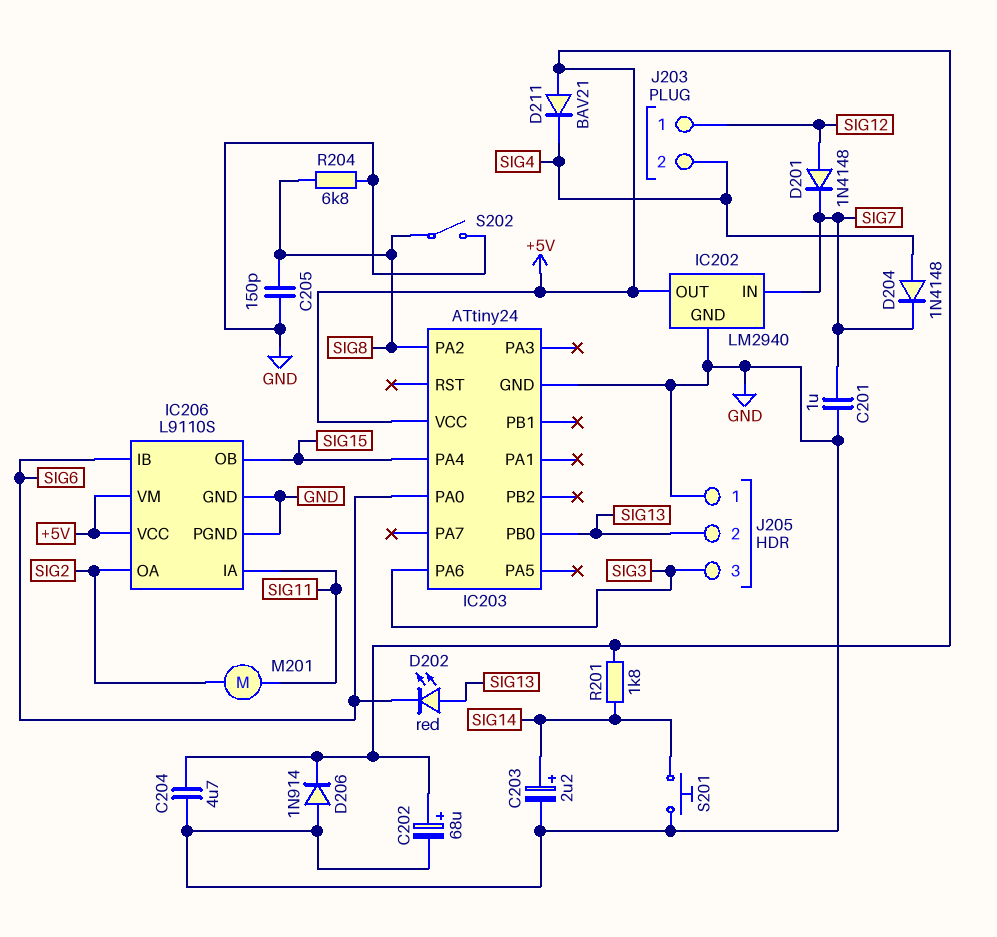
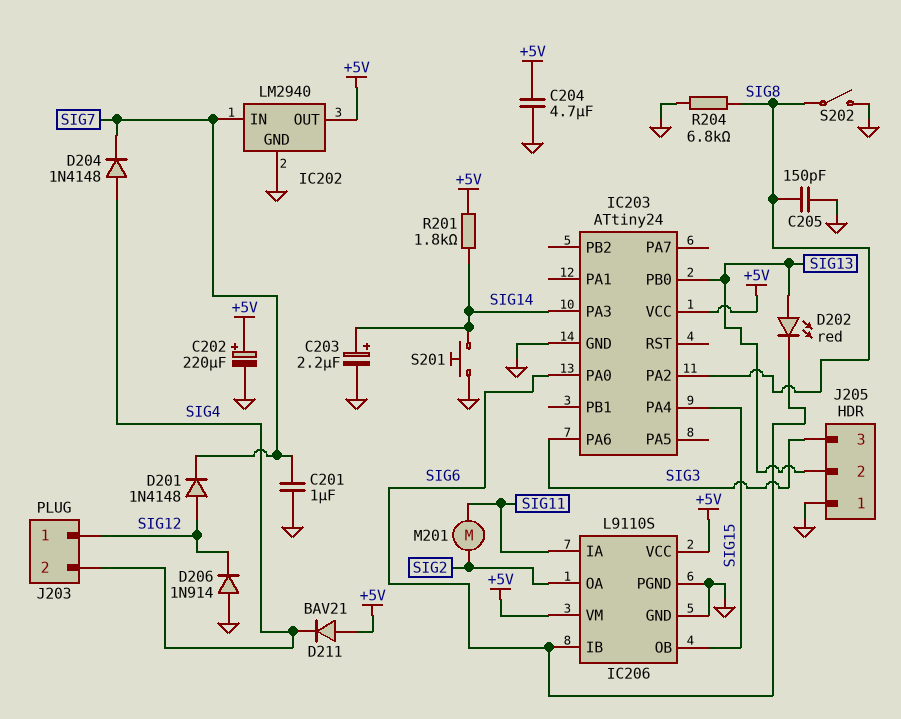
C202: 68uF (plus +5V, minus GND) -> 220uF (plus +5V, minus GND)
D206: diode 1N914 (A GND, K +5V) -> diode 1N914 (A GND, K SIG12)
IC203 pin PA3: none -> SIG14

